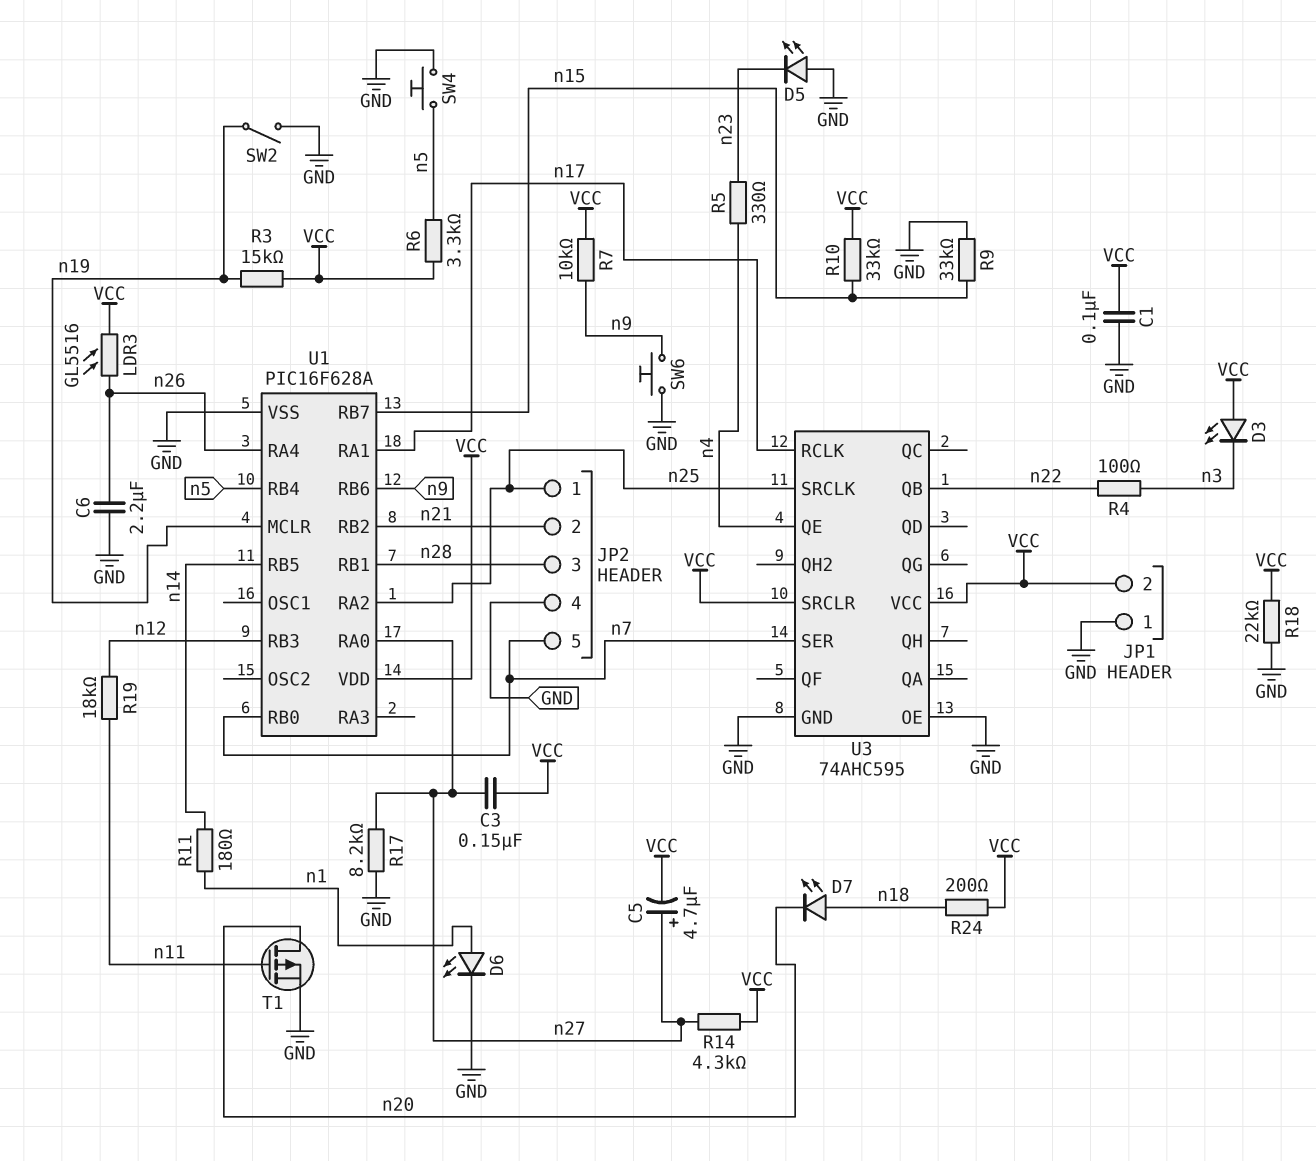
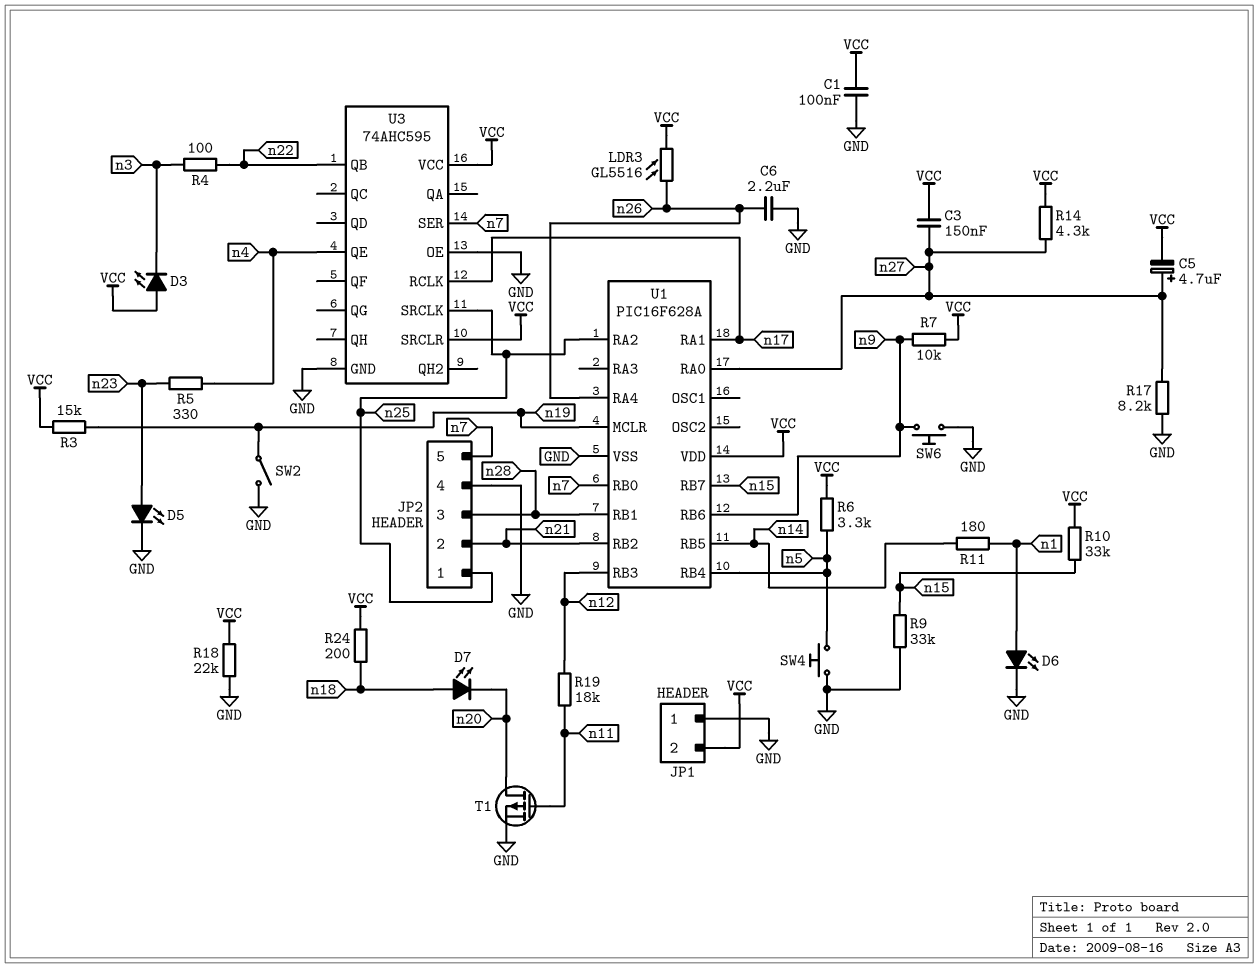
D5: LED (A GND, K n23) -> LED (A n23, K GND)

